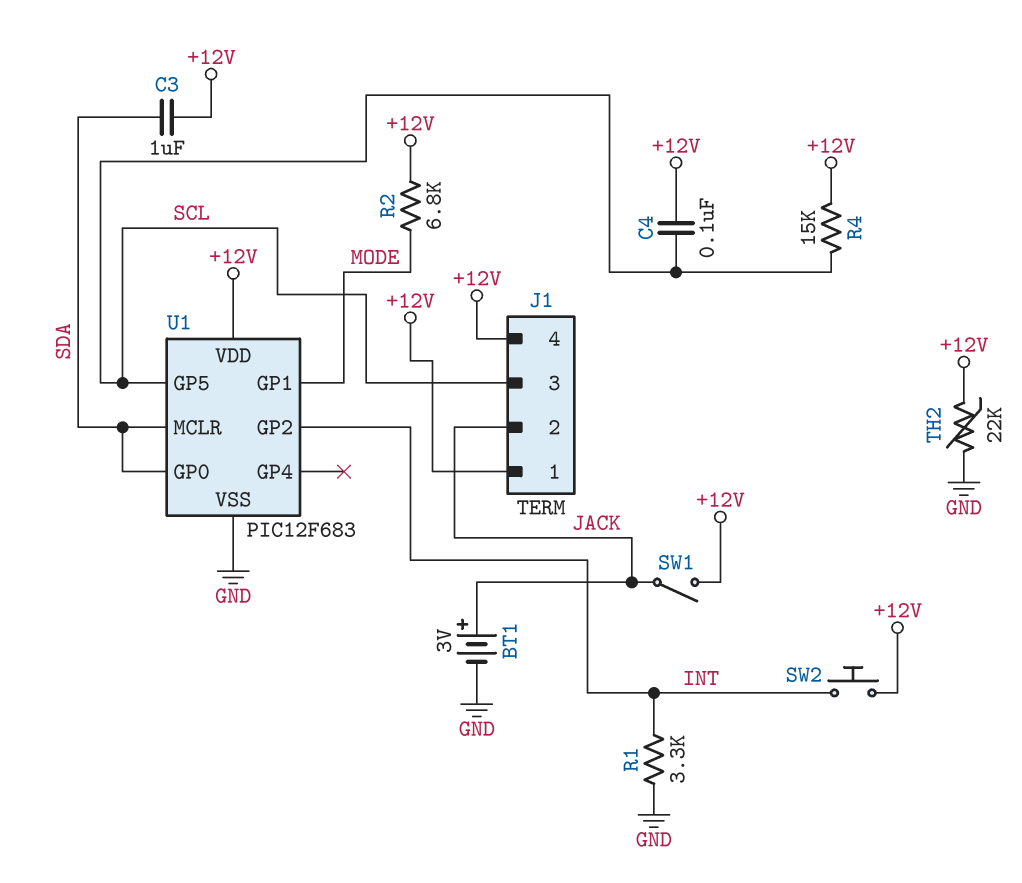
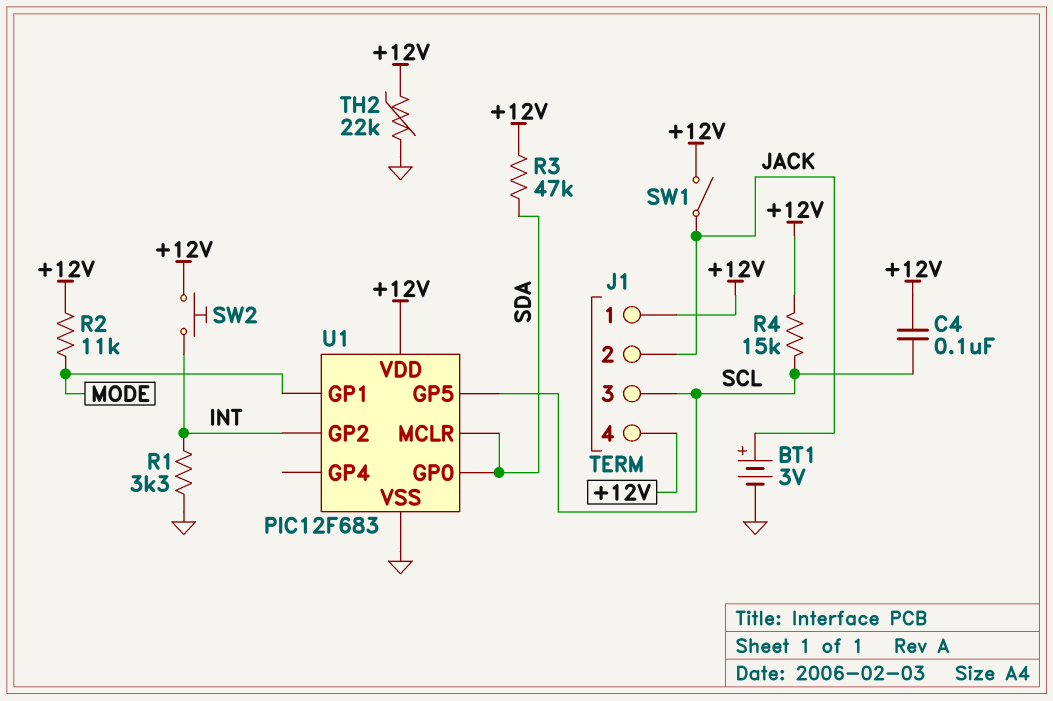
C3: 1uF (+12V, SDA) -> none
R2: 6.8k (+12V, MODE) -> 11k (+12V, MODE)
R3: none -> 47k (+12V, SDA)

